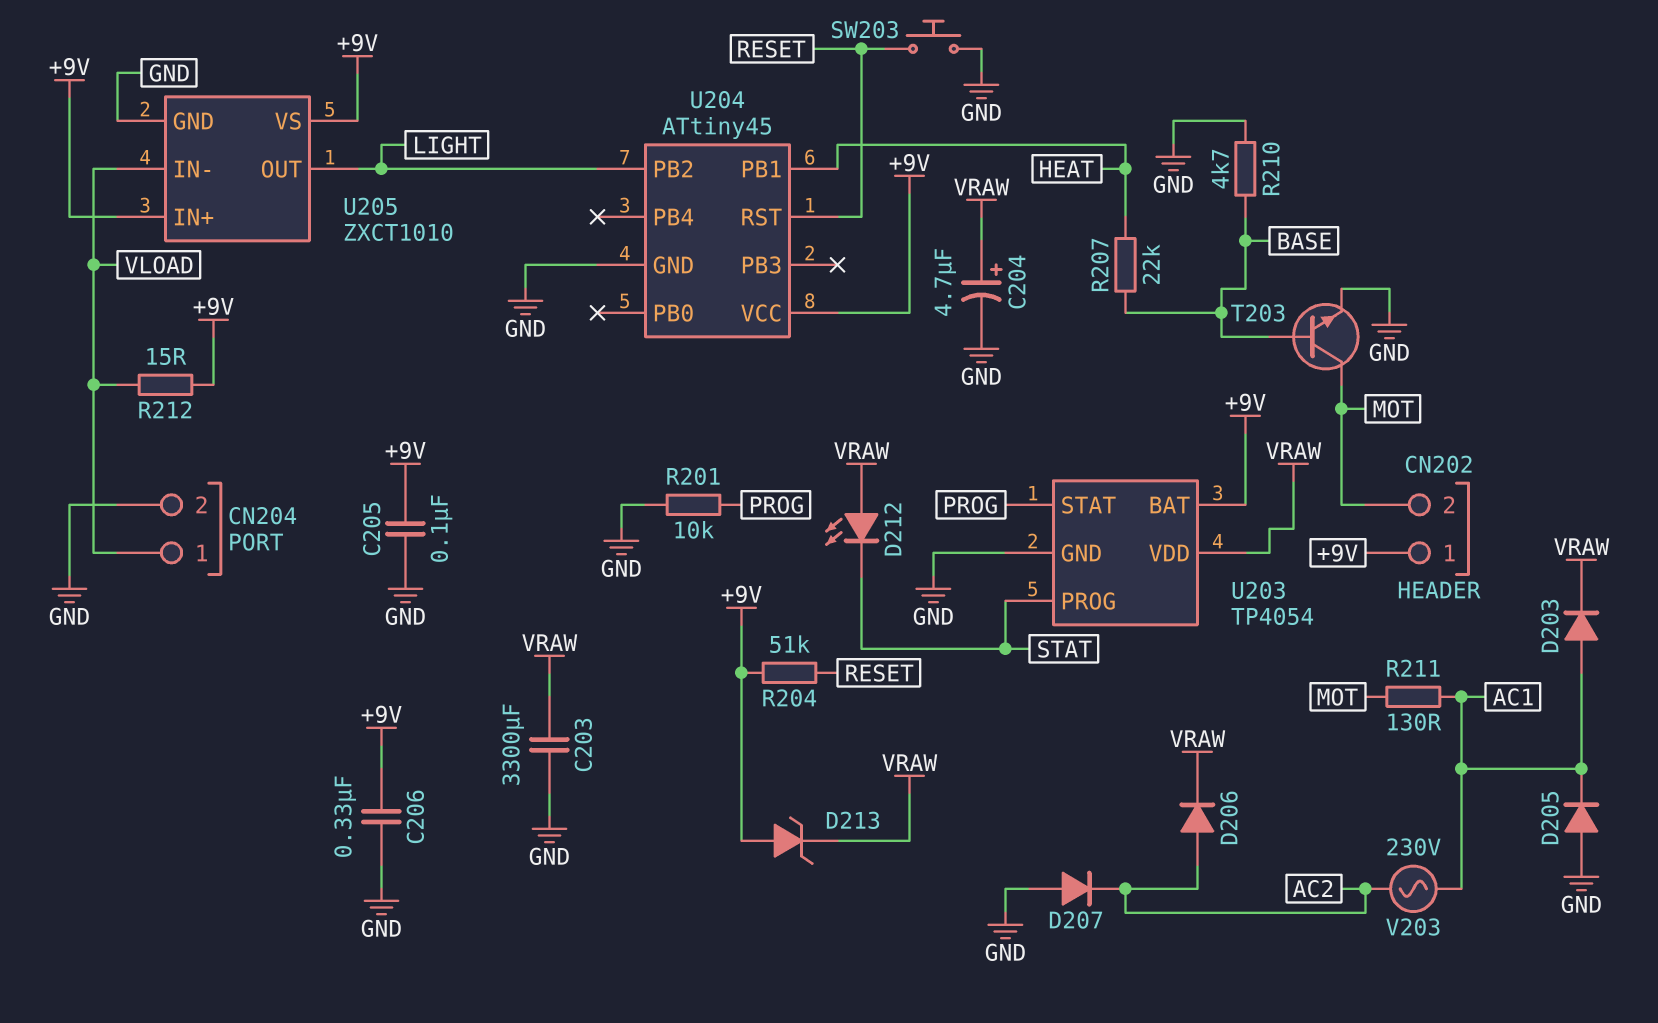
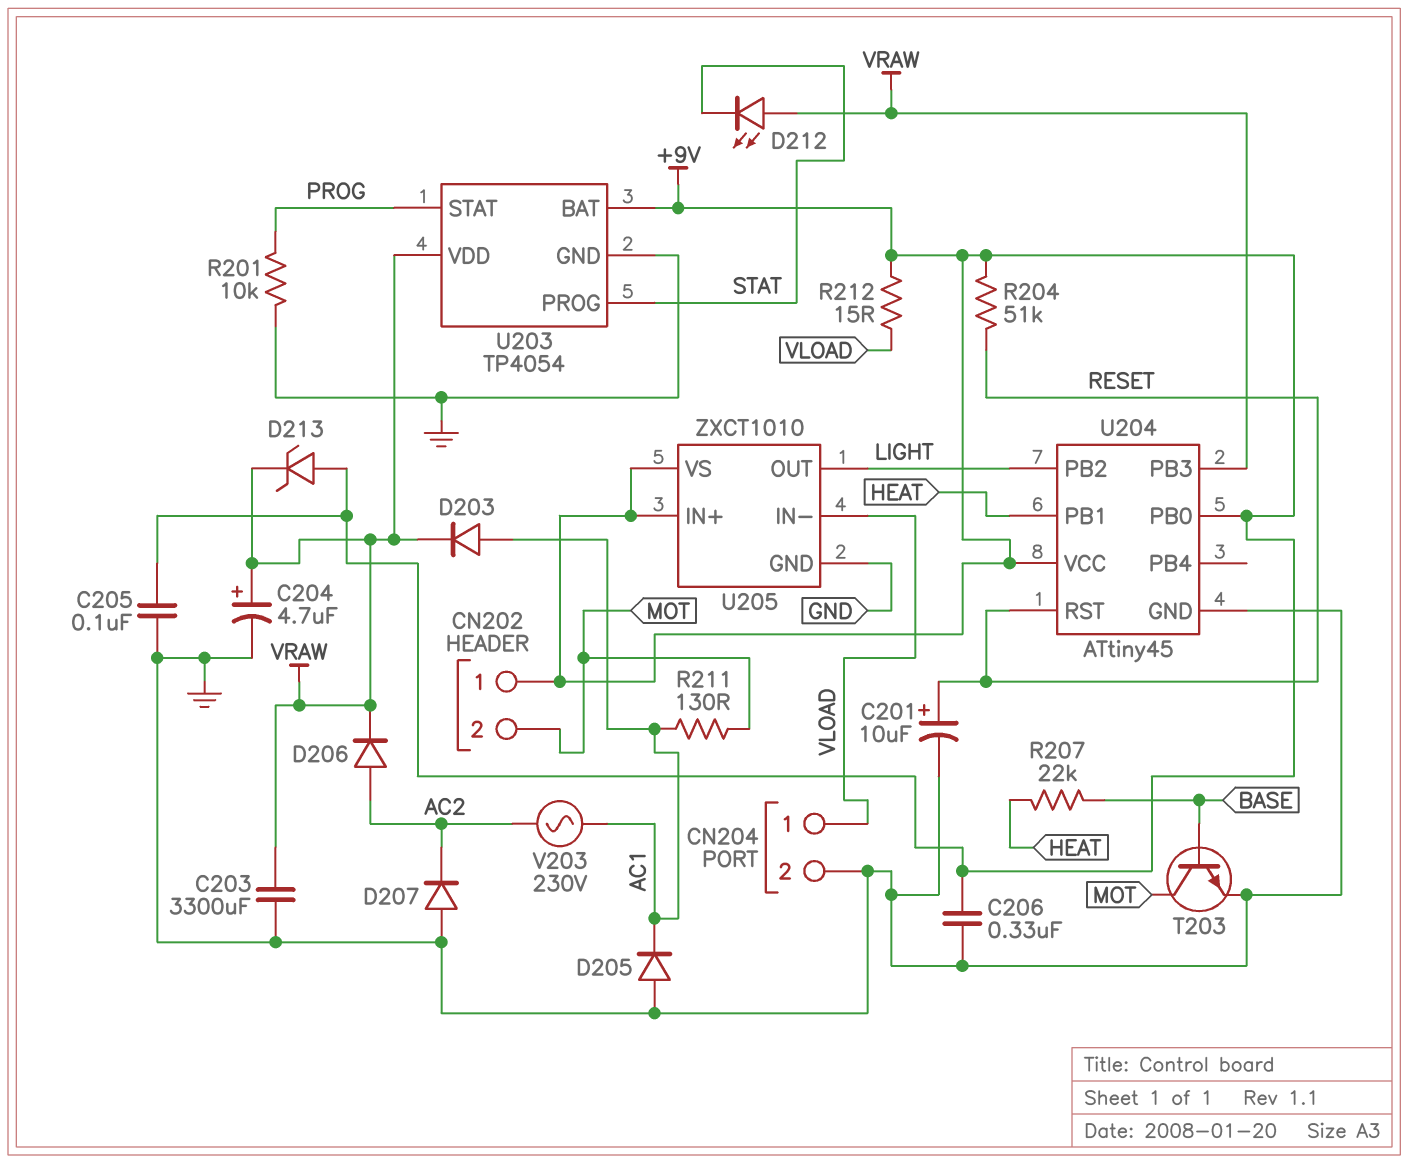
C201: none -> 10uF (plus RESET, minus GND)
R210: 4.7k (BASE, GND) -> none
SW203: button (GND, RESET) -> none
U204 pin PB0: none -> +9V
U204 pin PB3: none -> VRAW

